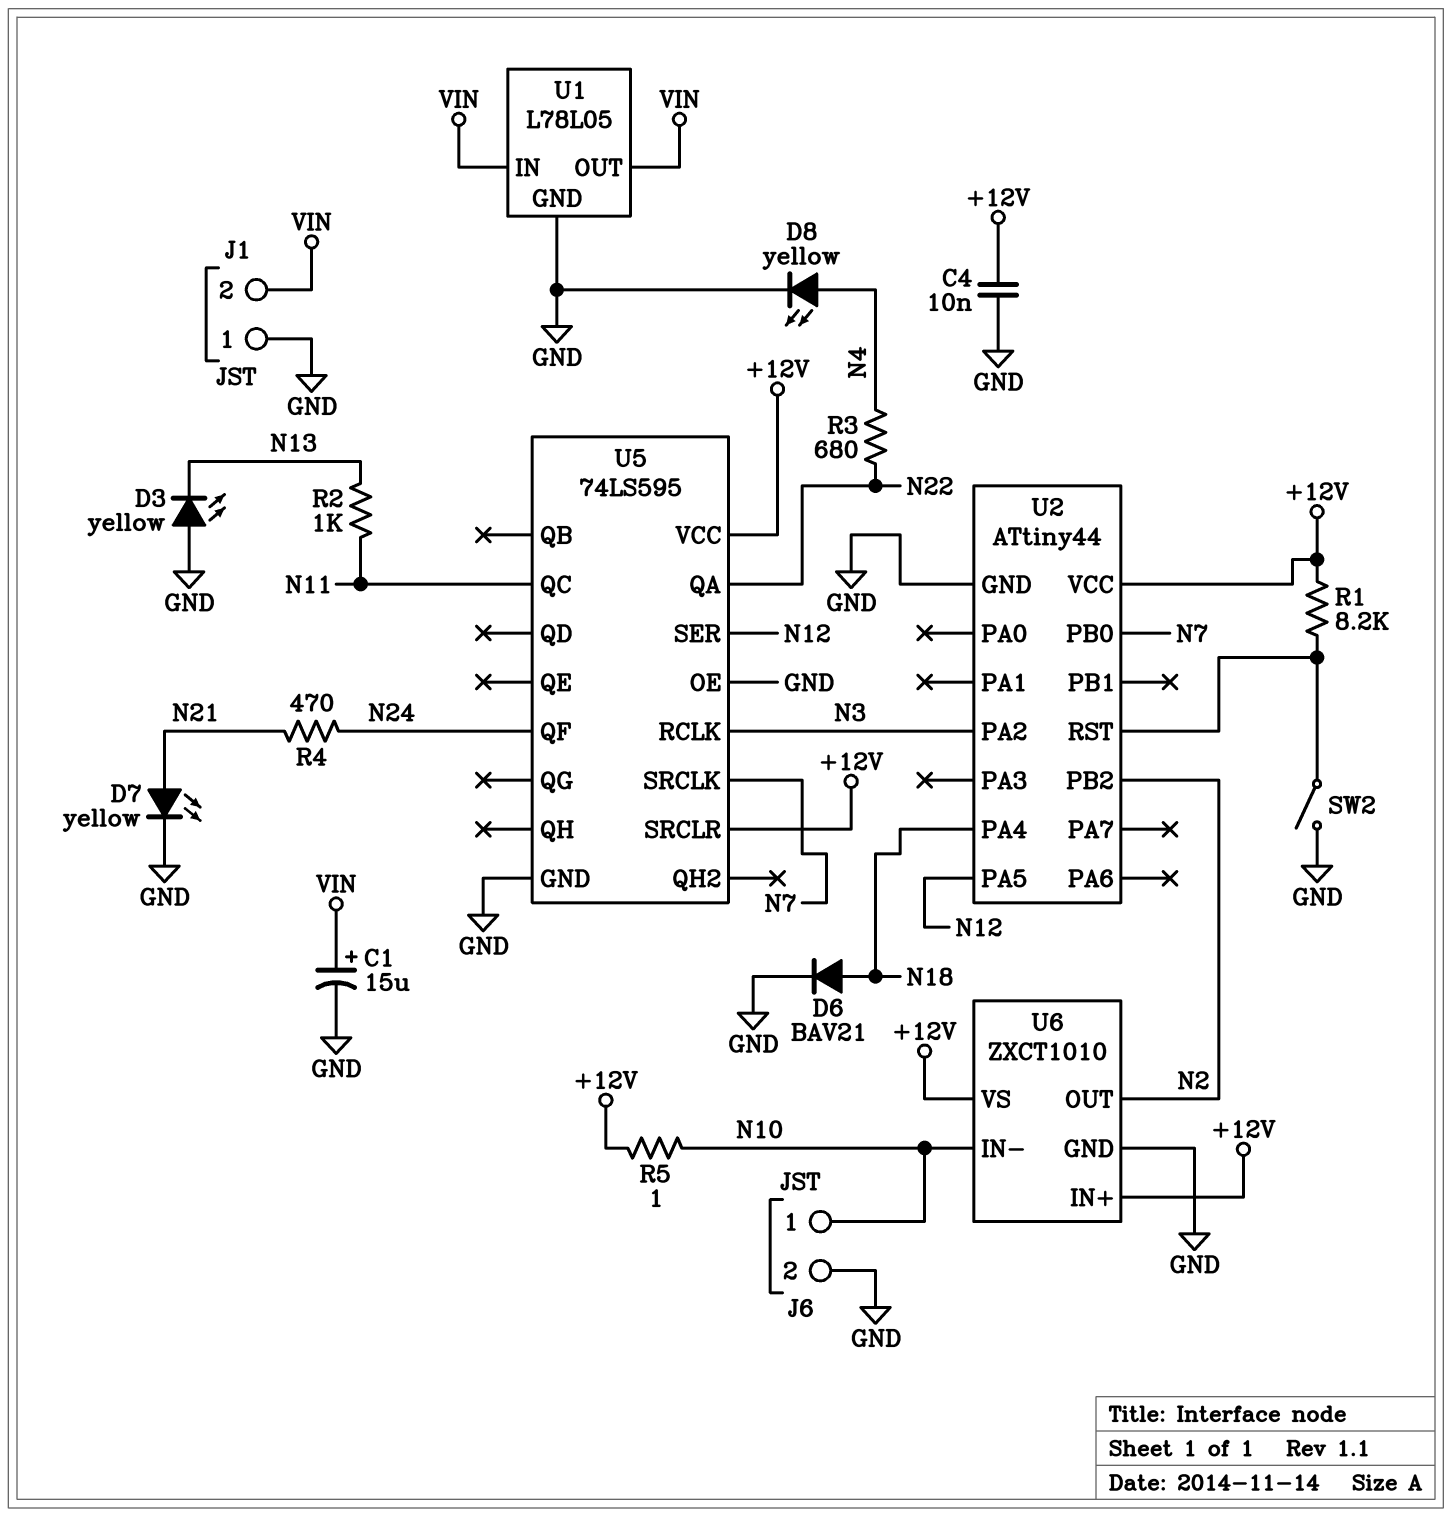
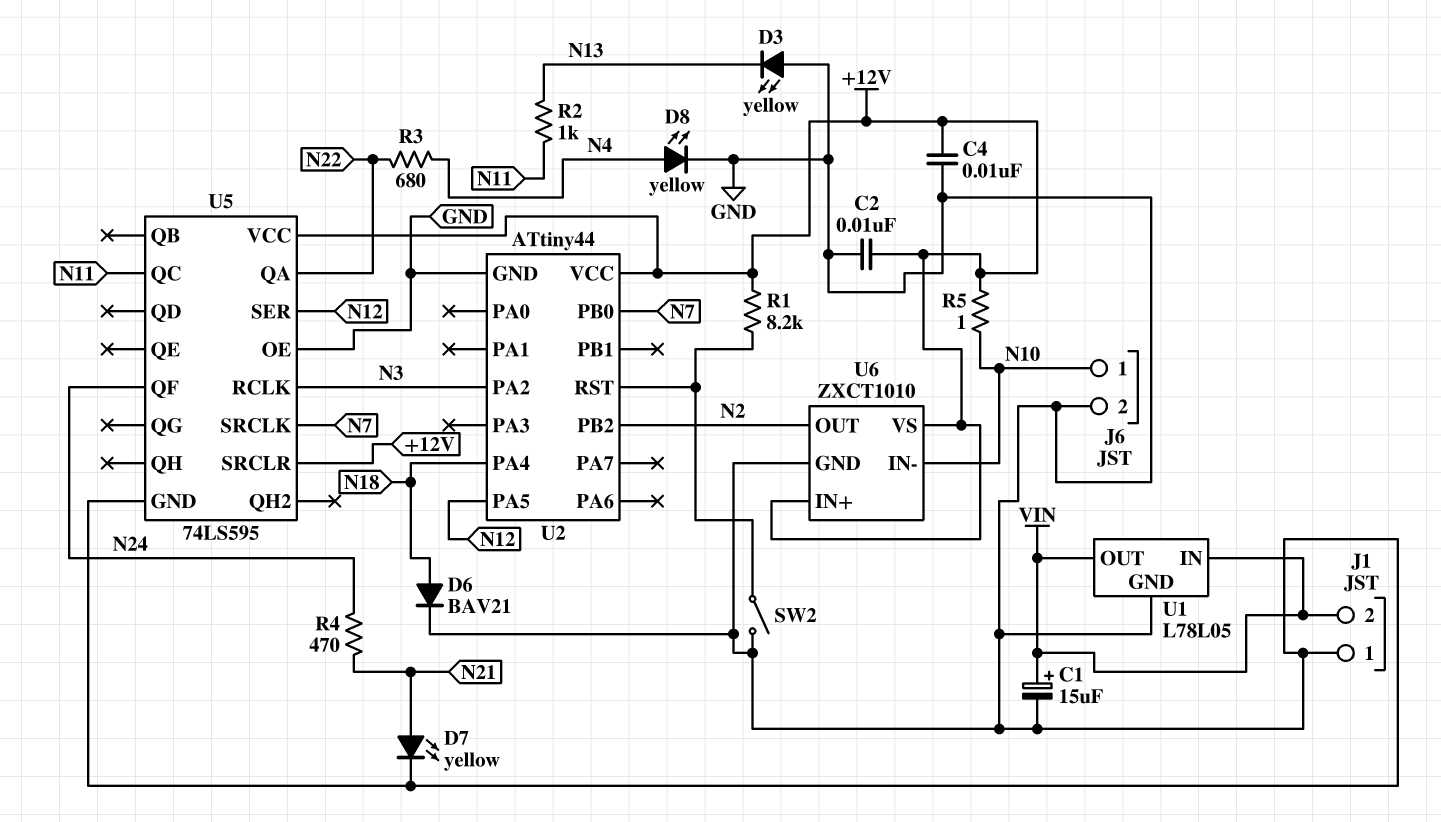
C2: none -> 10nF (+12V, GND)

